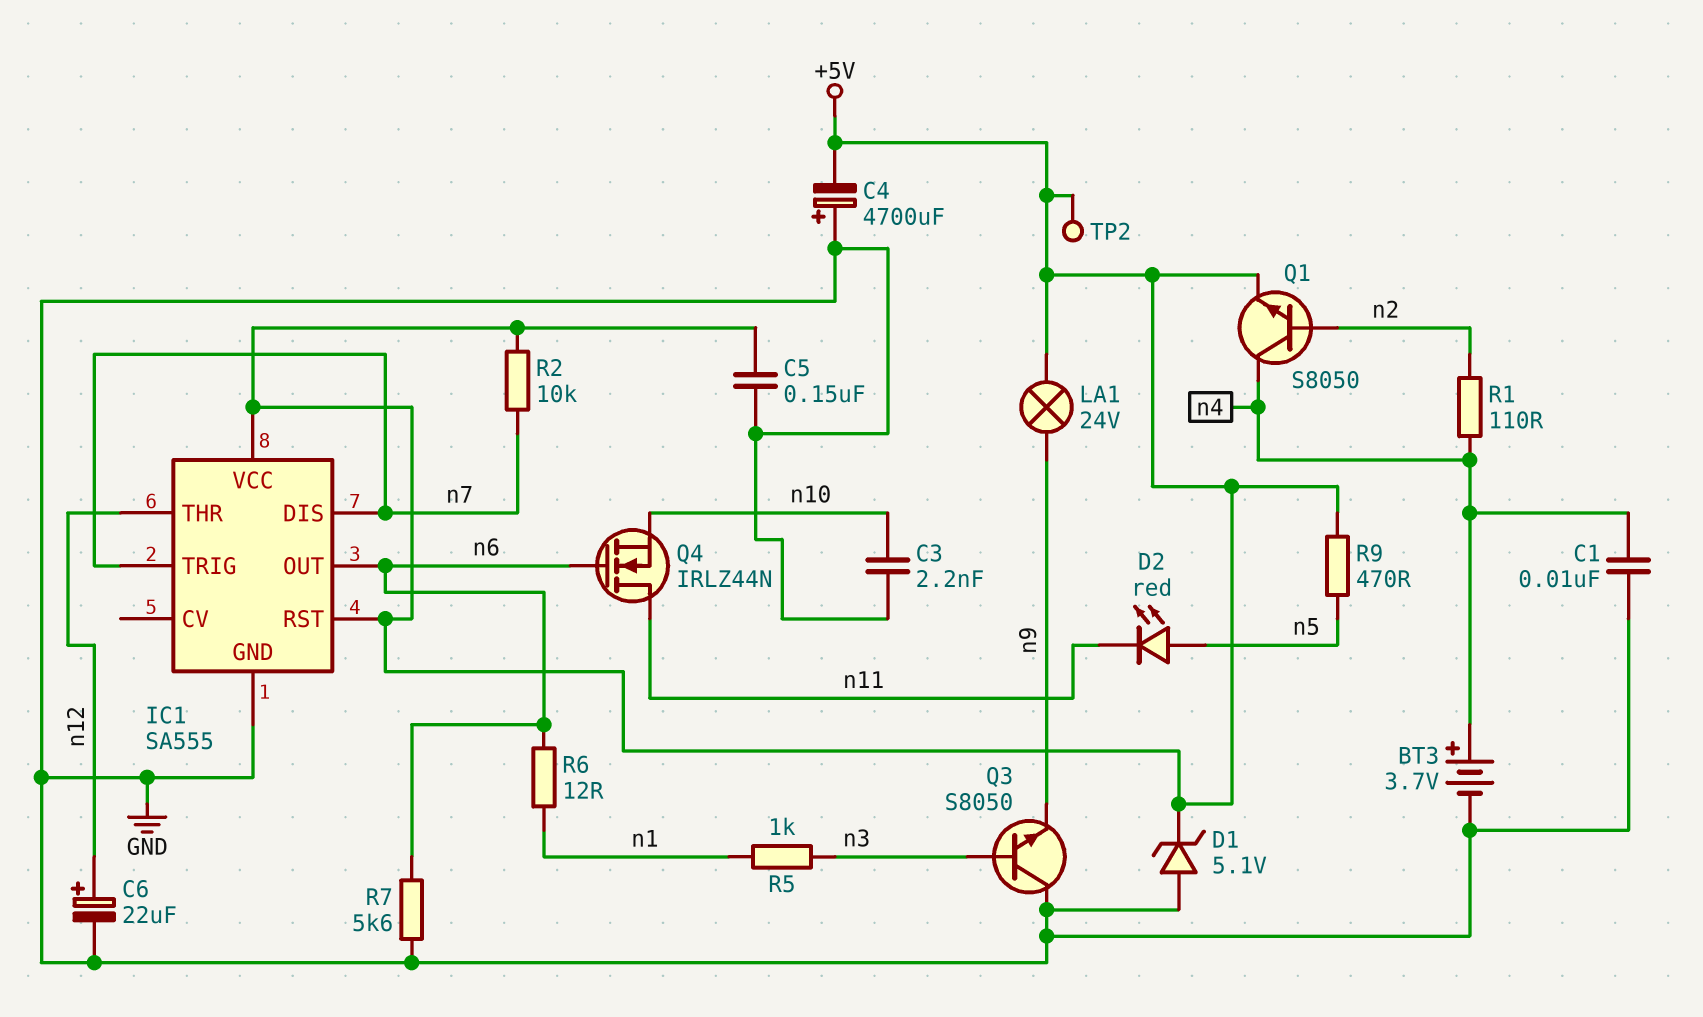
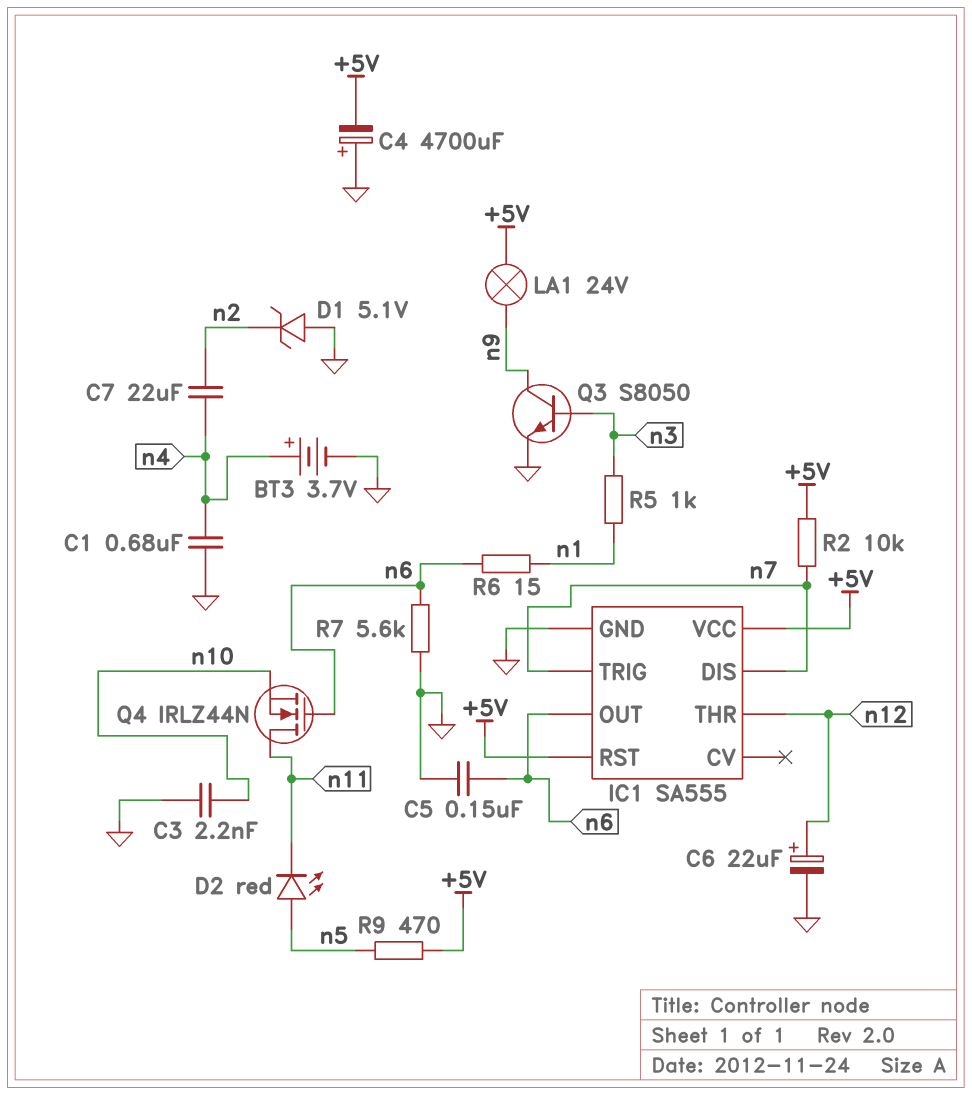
C1: 10nF (GND, n4) -> 680nF (GND, n4)
C5: 150nF (+5V, GND) -> 150nF (GND, n6)
C7: none -> 22uF (n2, n4)
D1: zener 5.1V (A GND, K +5V) -> zener 5.1V (A GND, K n2)
Q1: NPN S8050 (B n2, C n4, E +5V) -> none
Q3: NPN S8050 (B n3, C GND, E n9) -> NPN S8050 (B n3, C n9, E GND)
R1: 110 (n2, n4) -> none
R6: 12 (n1, n6) -> 15 (n1, n6)
TP2: test point (+5V) -> none

